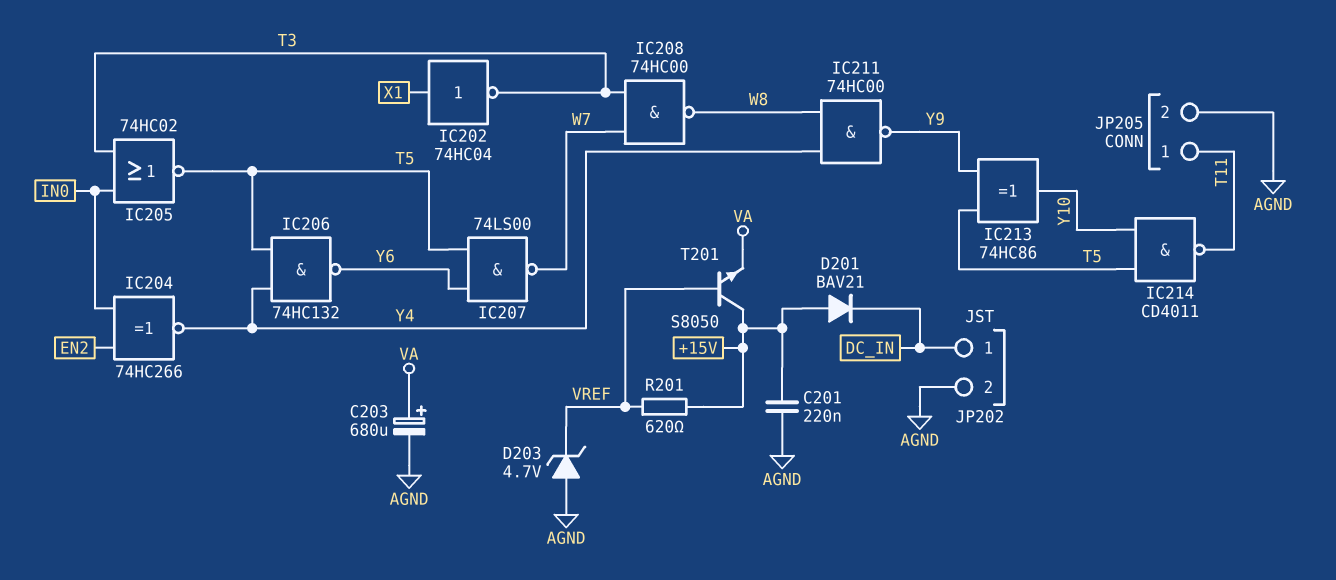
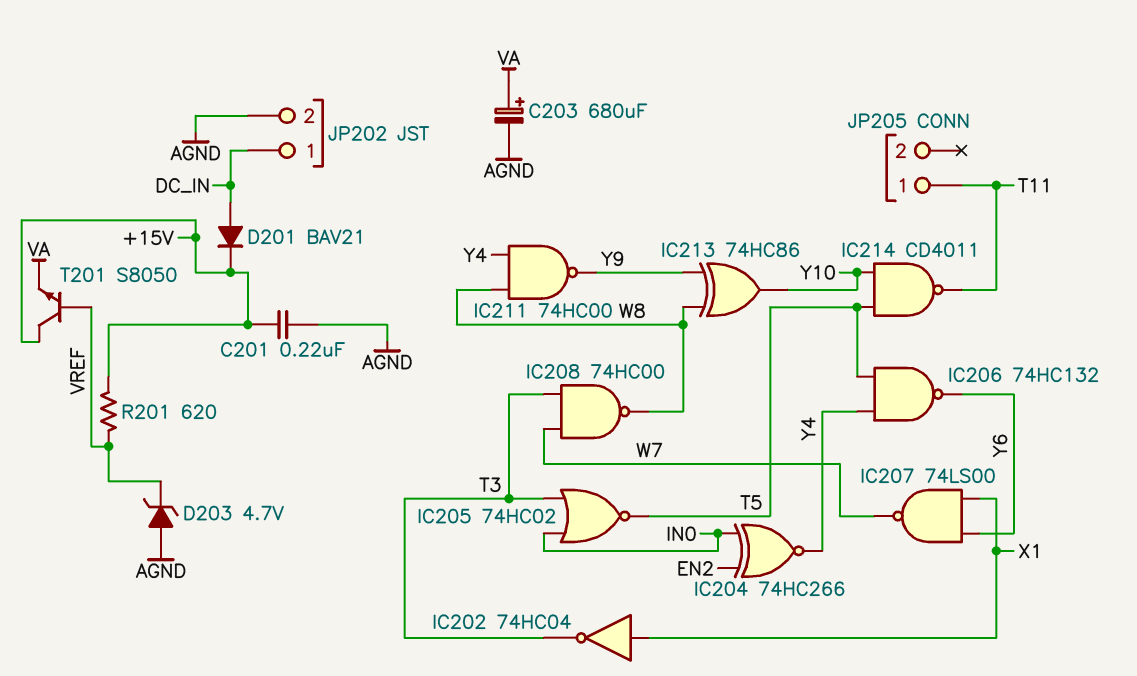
D201: diode BAV21 (A +15V, K DC_IN) -> diode BAV21 (A DC_IN, K +15V)
IC207: NAND 74LS00 (in T5, in Y6, out W7) -> NAND 74LS00 (in X1, in Y6, out W7)
IC213: XOR 74HC86 (in T5, in Y9, out Y10) -> XOR 74HC86 (in W8, in Y9, out Y10)
JP205 pin 2: AGND -> none

